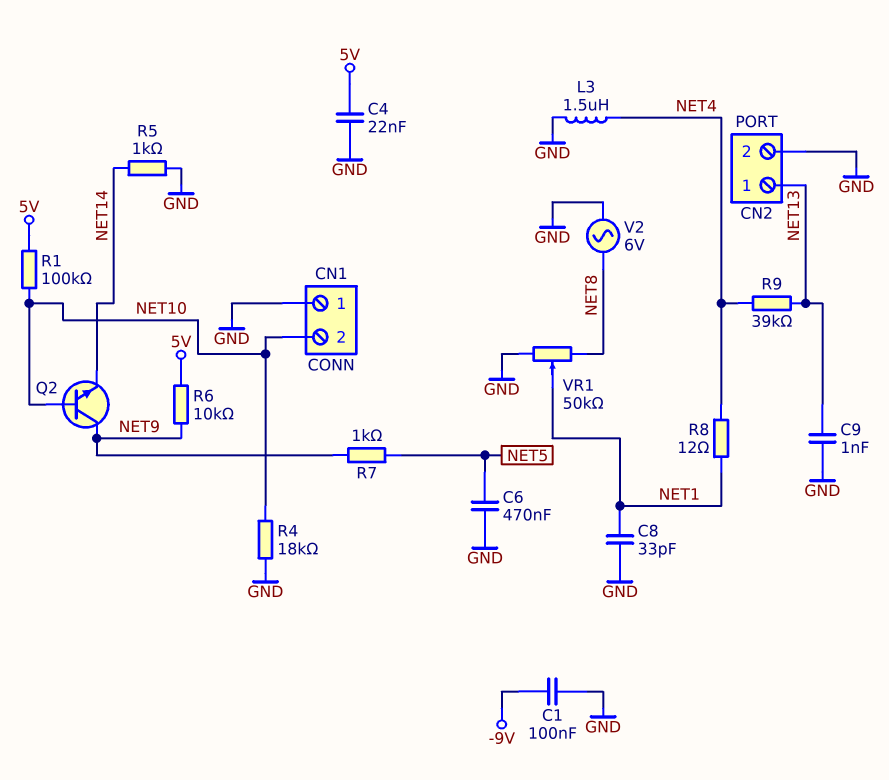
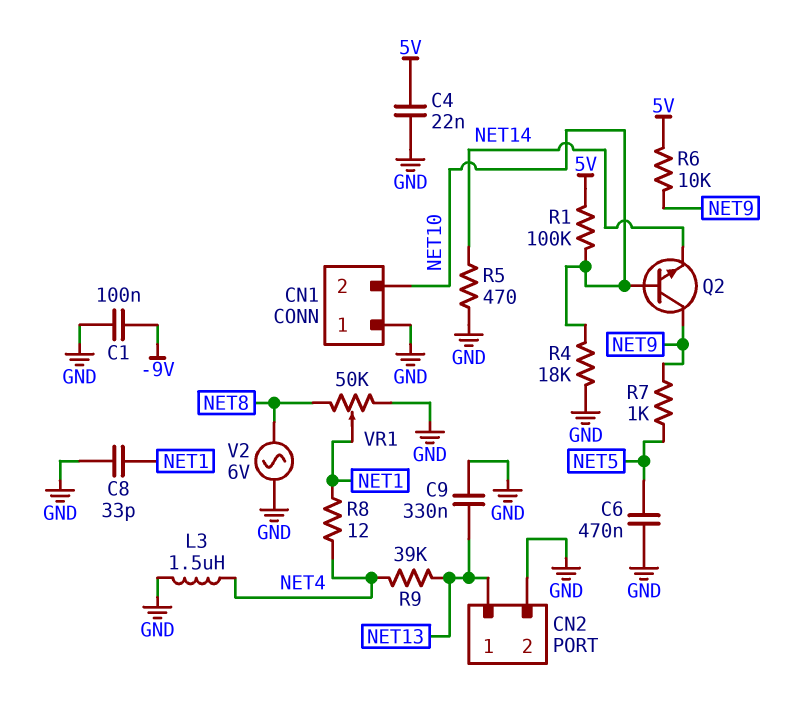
C9: 1nF (GND, NET13) -> 330nF (GND, NET13)
R5: 1k (GND, NET14) -> 470 (GND, NET14)

